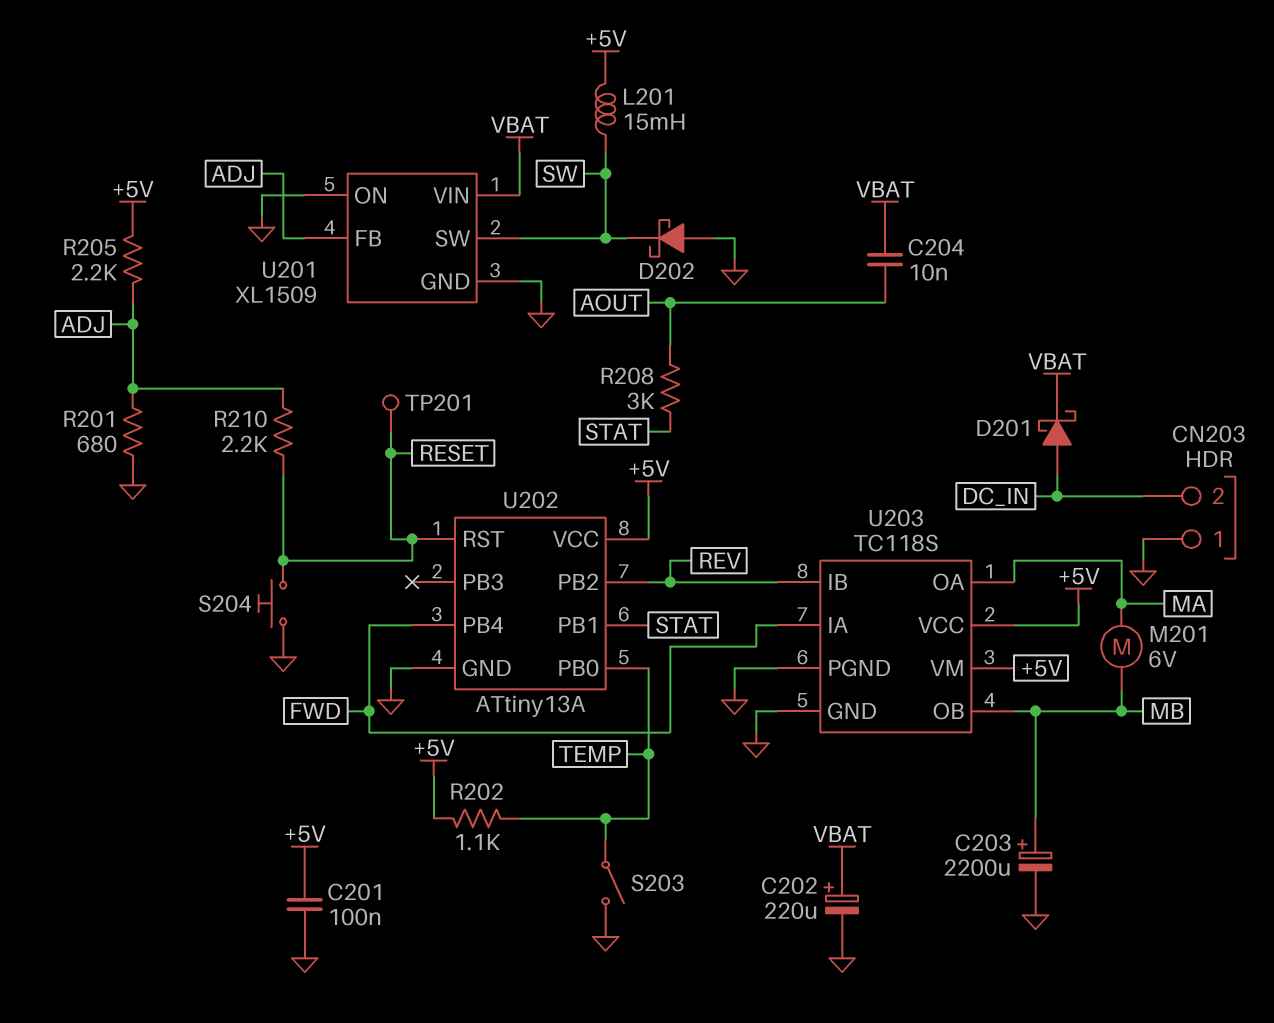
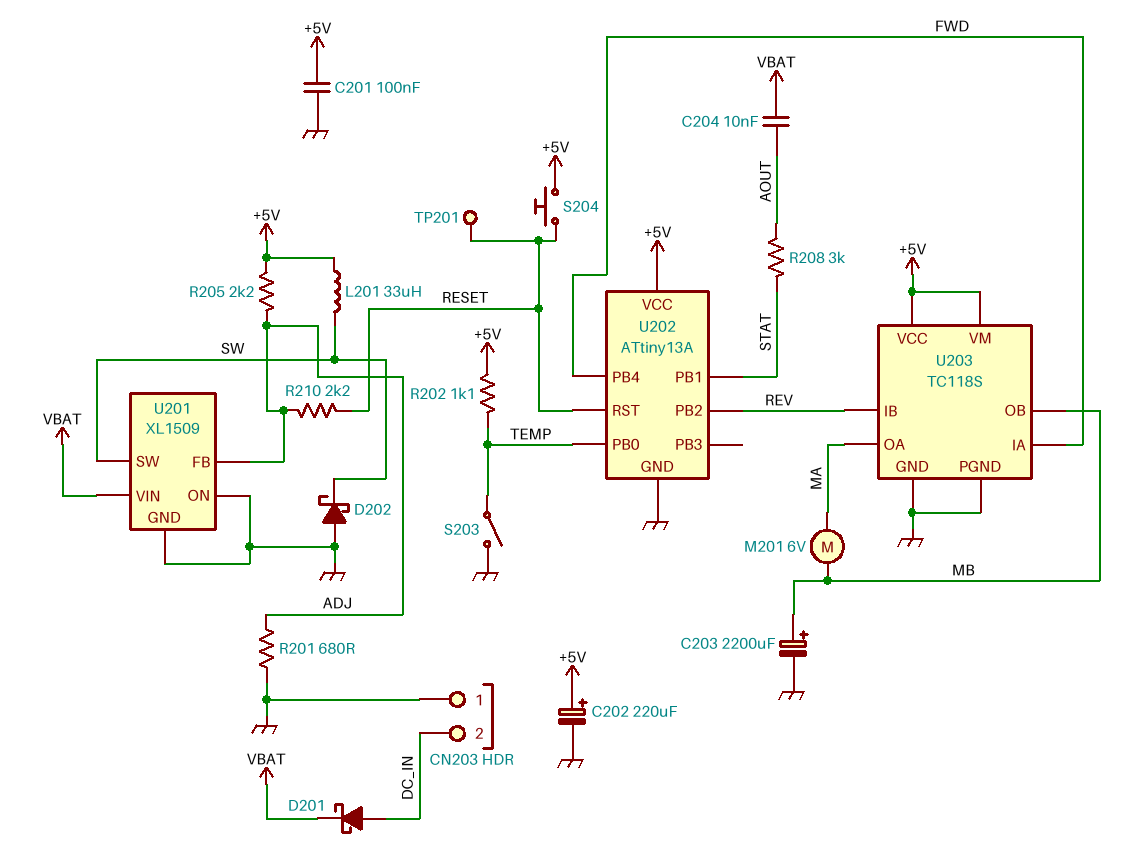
C202: 220uF (plus VBAT, minus GND) -> 220uF (plus +5V, minus GND)
L201: 15mH (+5V, SW) -> 33uH (+5V, SW)
S204: button (GND, RESET) -> button (+5V, RESET)

